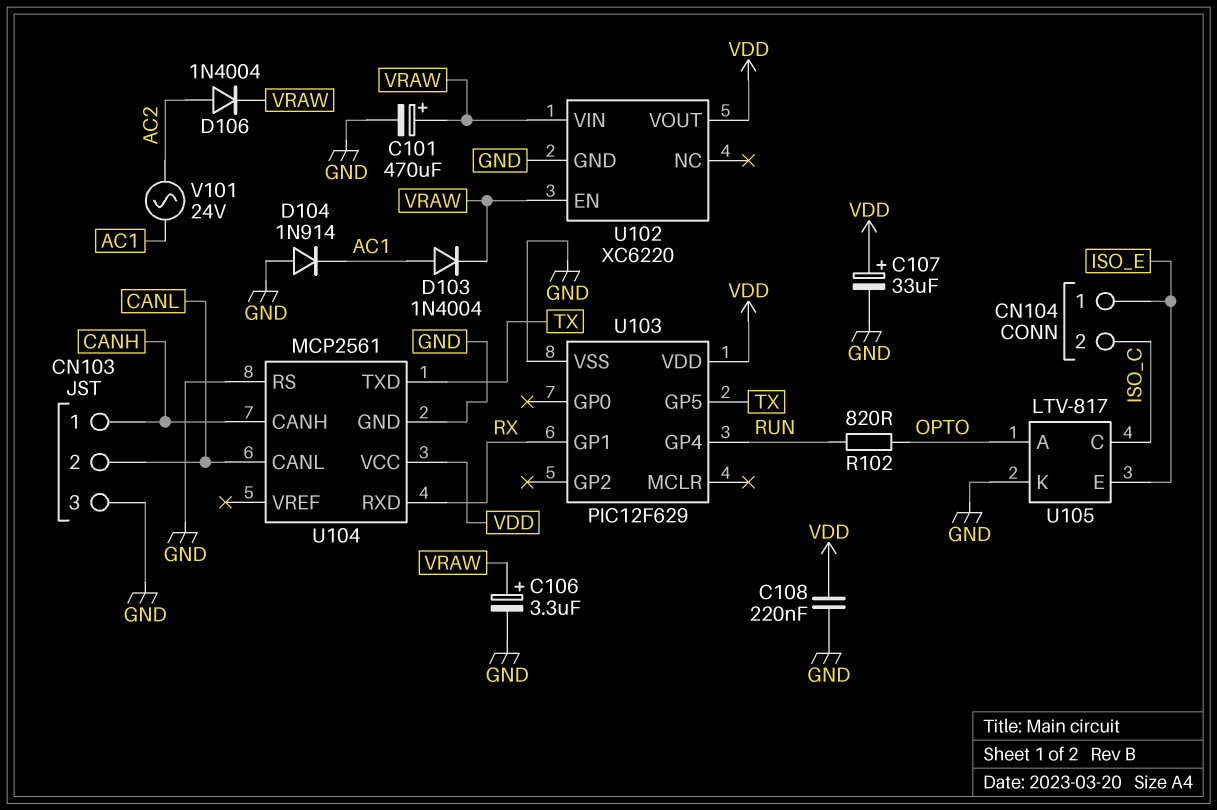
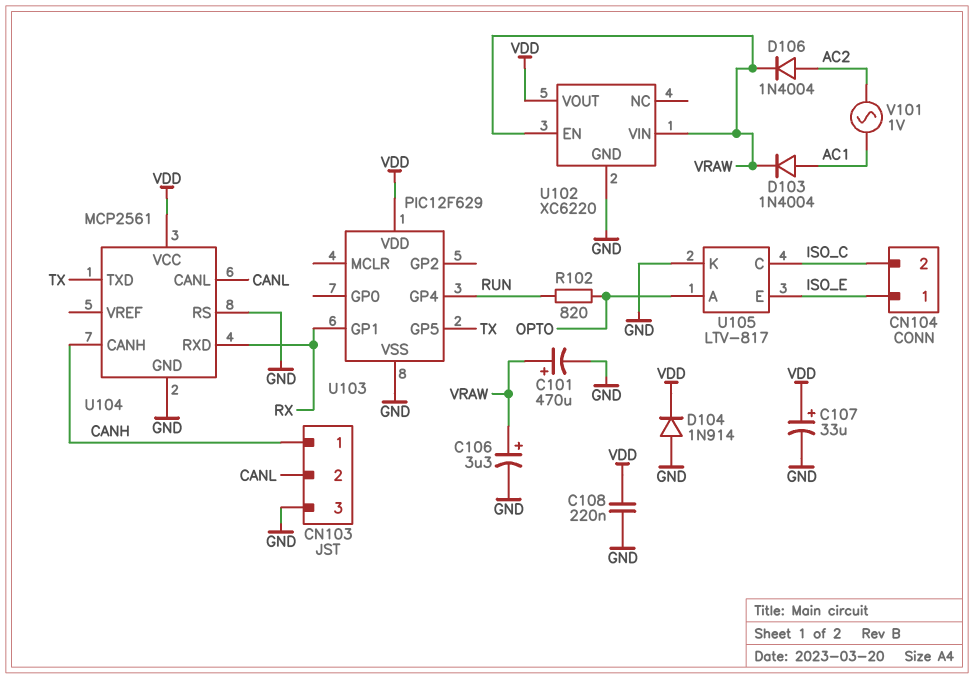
D104: diode 1N914 (A GND, K AC1) -> diode 1N914 (A GND, K VDD)
V101: AC 24V (AC1, AC2) -> AC 1V (AC1, AC2)

